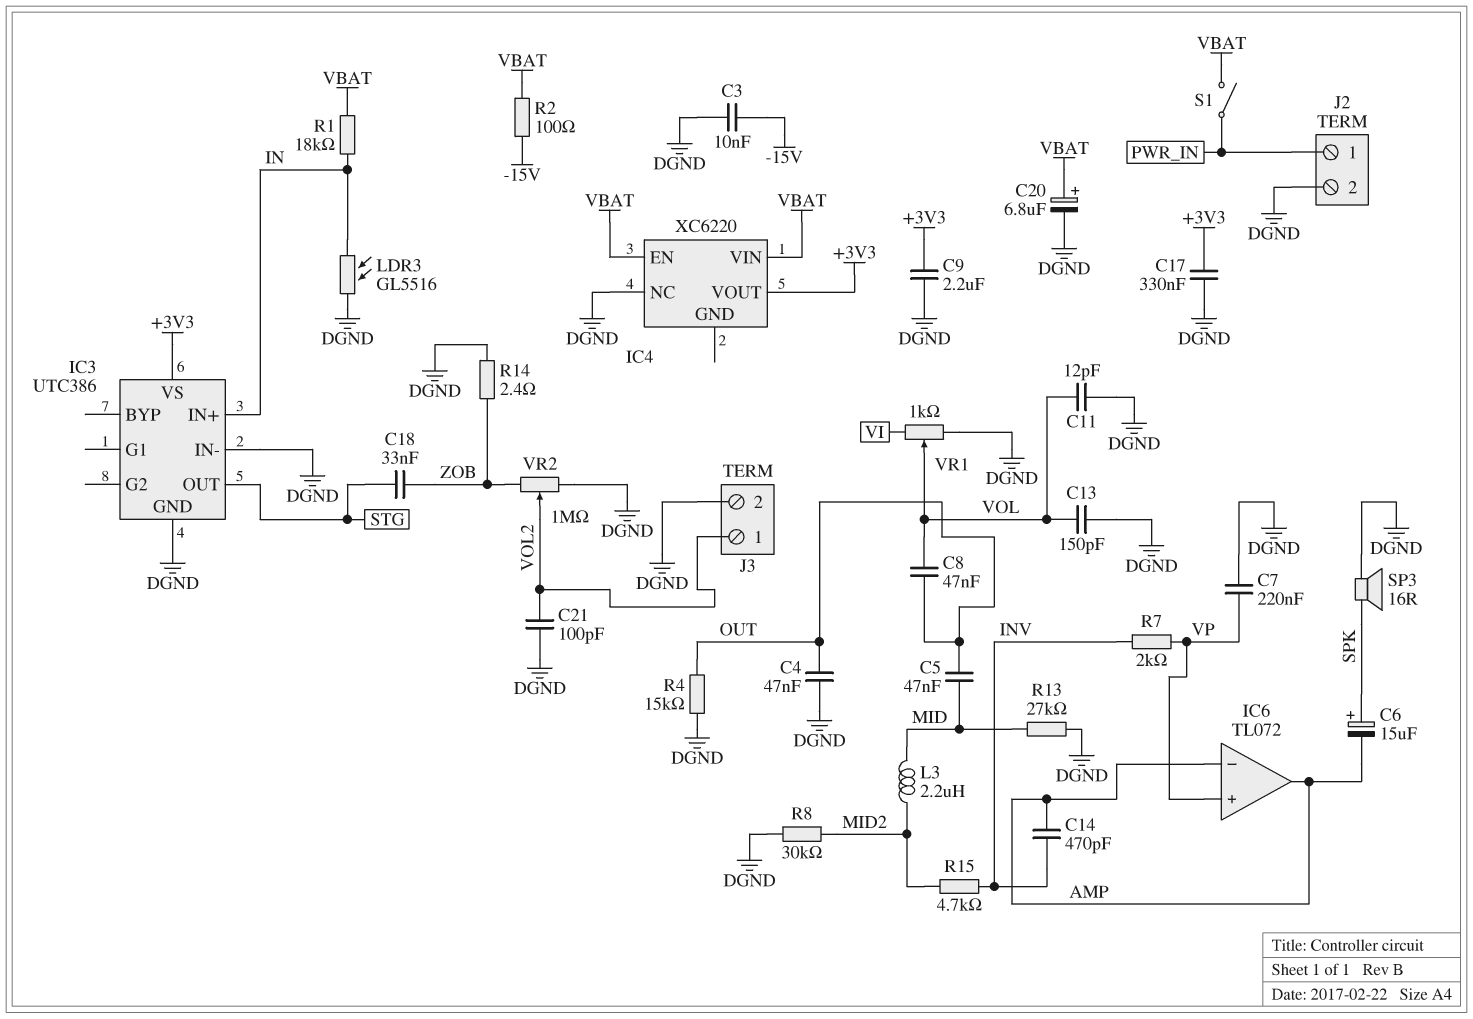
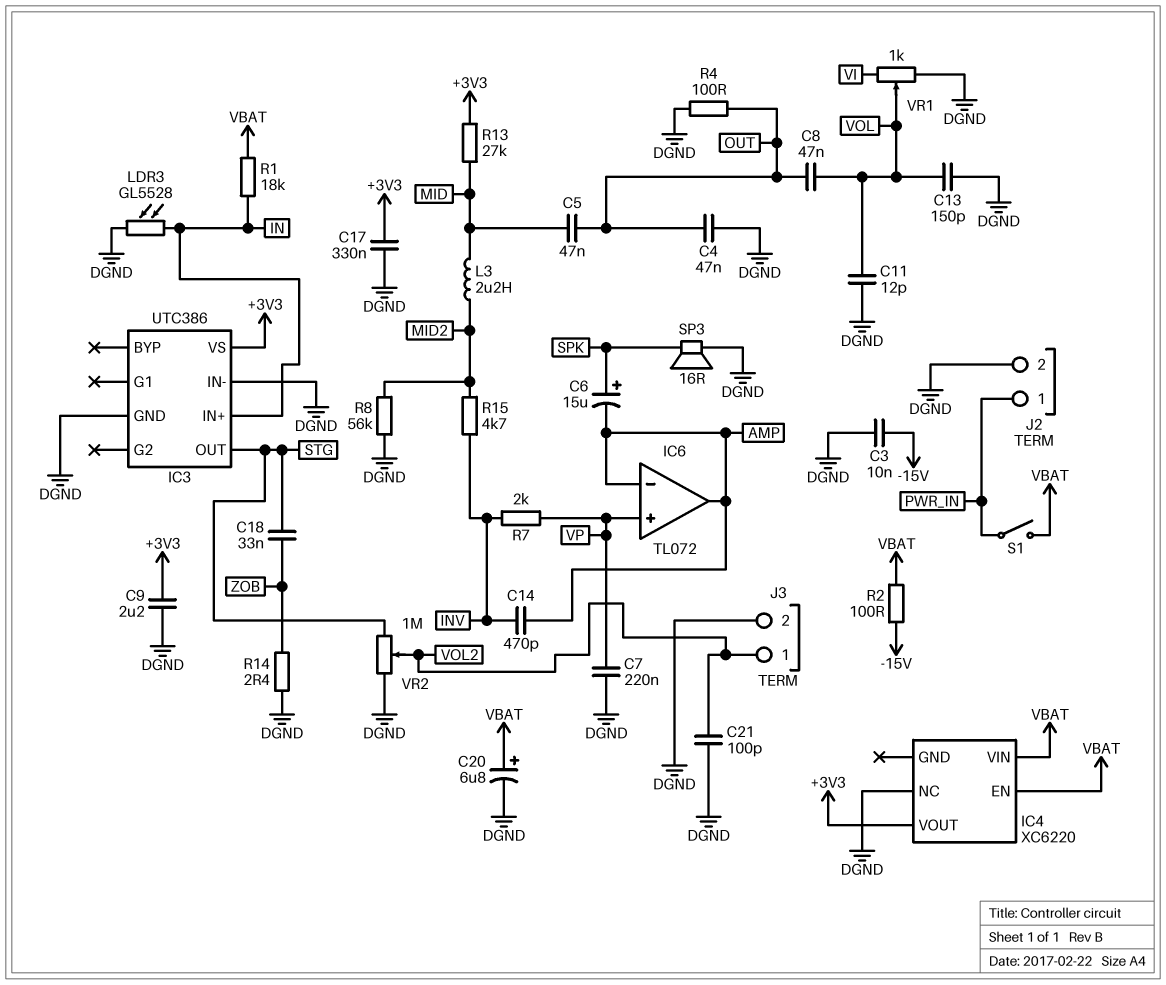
LDR3: GL5516 (DGND, IN) -> GL5528 (DGND, IN)
R4: 15k (DGND, OUT) -> 100 (DGND, OUT)
R8: 30k (DGND, MID2) -> 56k (DGND, MID2)
R13: 27k (DGND, MID) -> 27k (+3V3, MID)
VR2: 1M (DGND, ZOB, wiper VOL2) -> 1M (DGND, STG, wiper VOL2)

